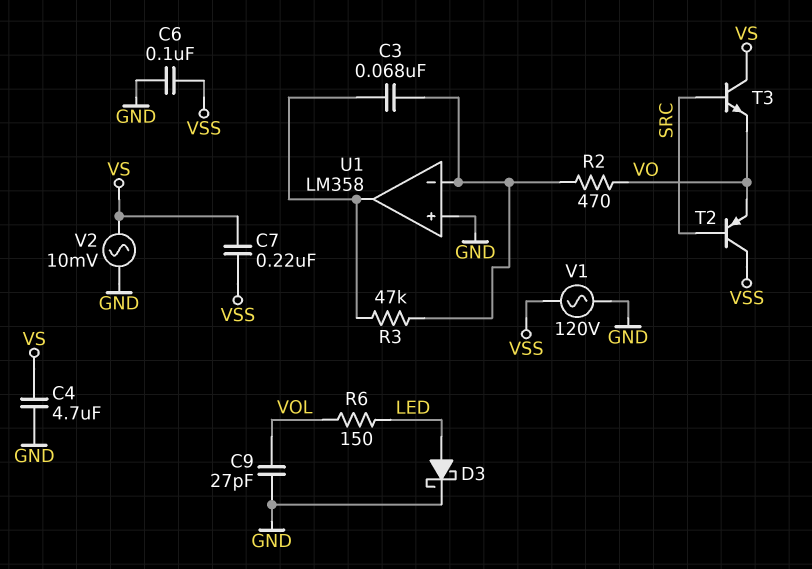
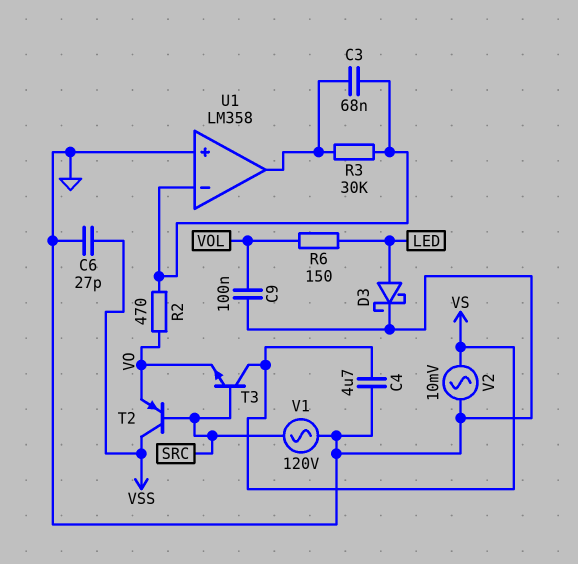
C6: 100nF (GND, VSS) -> 27pF (GND, VSS)
C7: 220nF (VS, VSS) -> none
C9: 27pF (GND, VOL) -> 100nF (GND, VOL)
R3: 47k (U1/in-, U1/out) -> 30k (U1/in-, U1/out)
V1: AC 120V (GND, VSS) -> AC 120V (GND, SRC)

